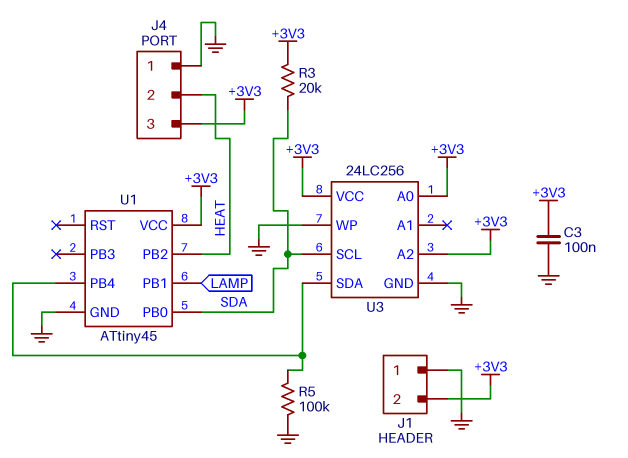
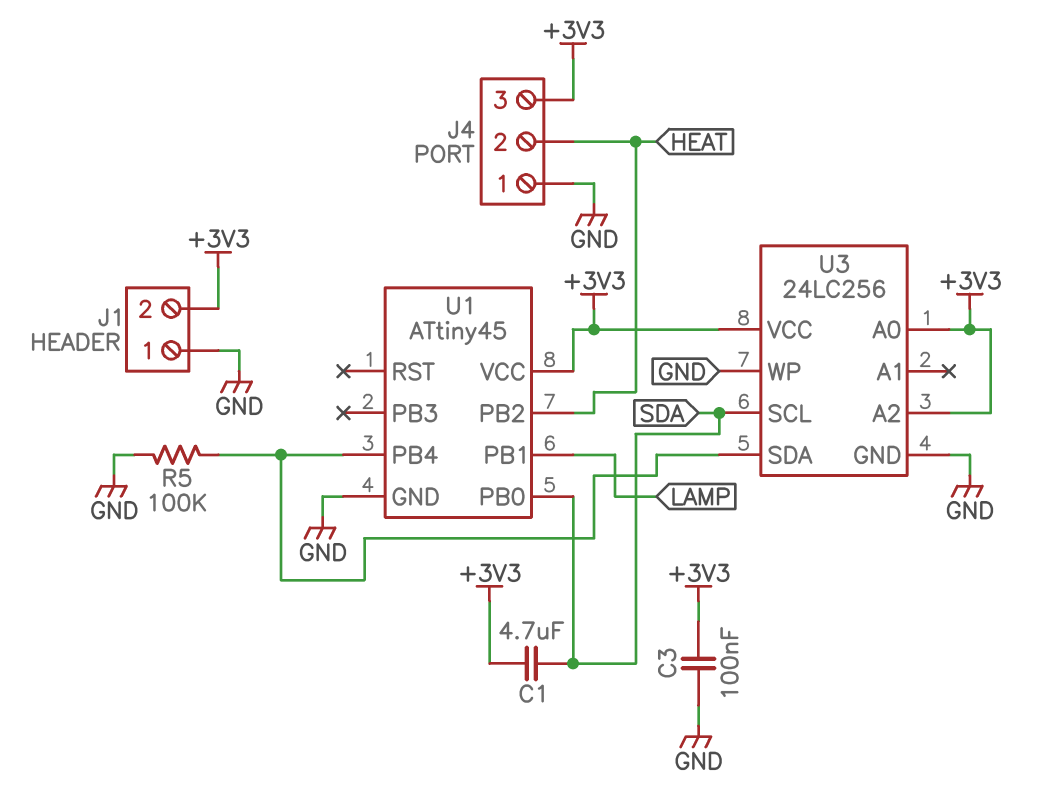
C1: none -> 4.7uF (+3V3, SDA)
R3: 20k (+3V3, SDA) -> none

